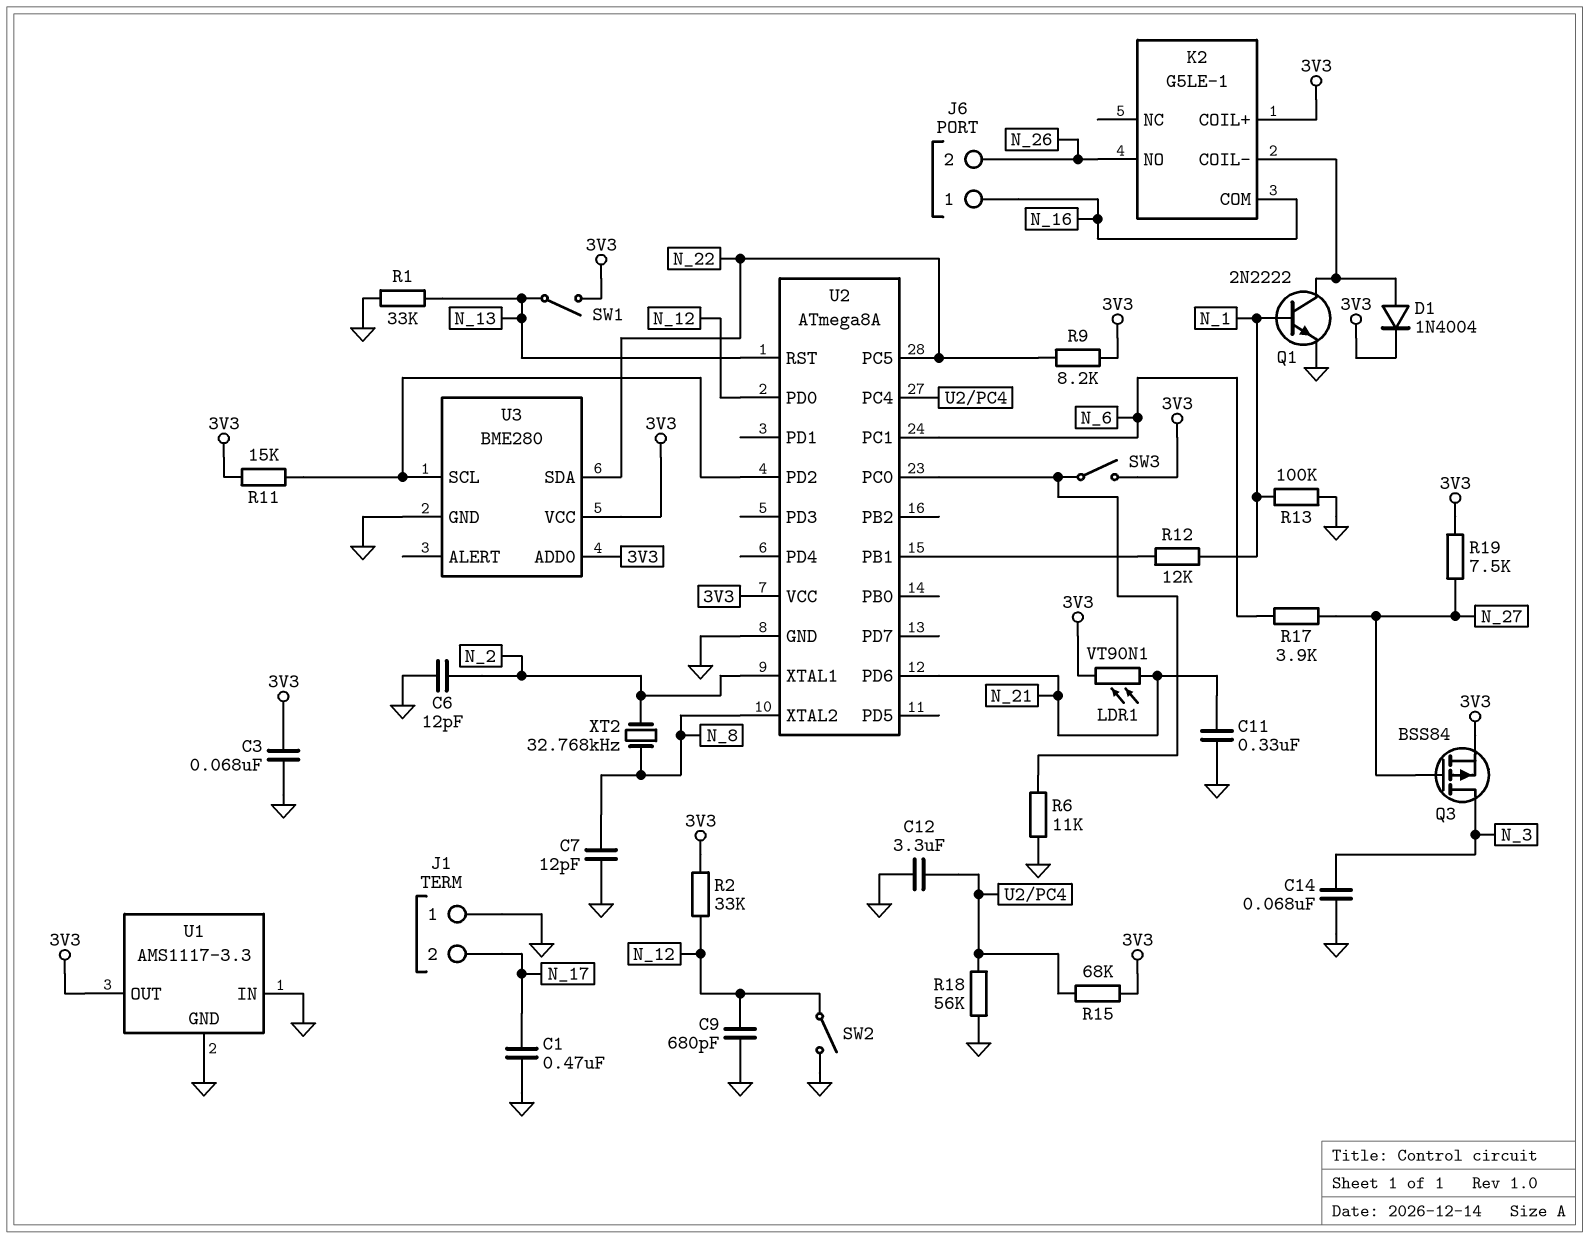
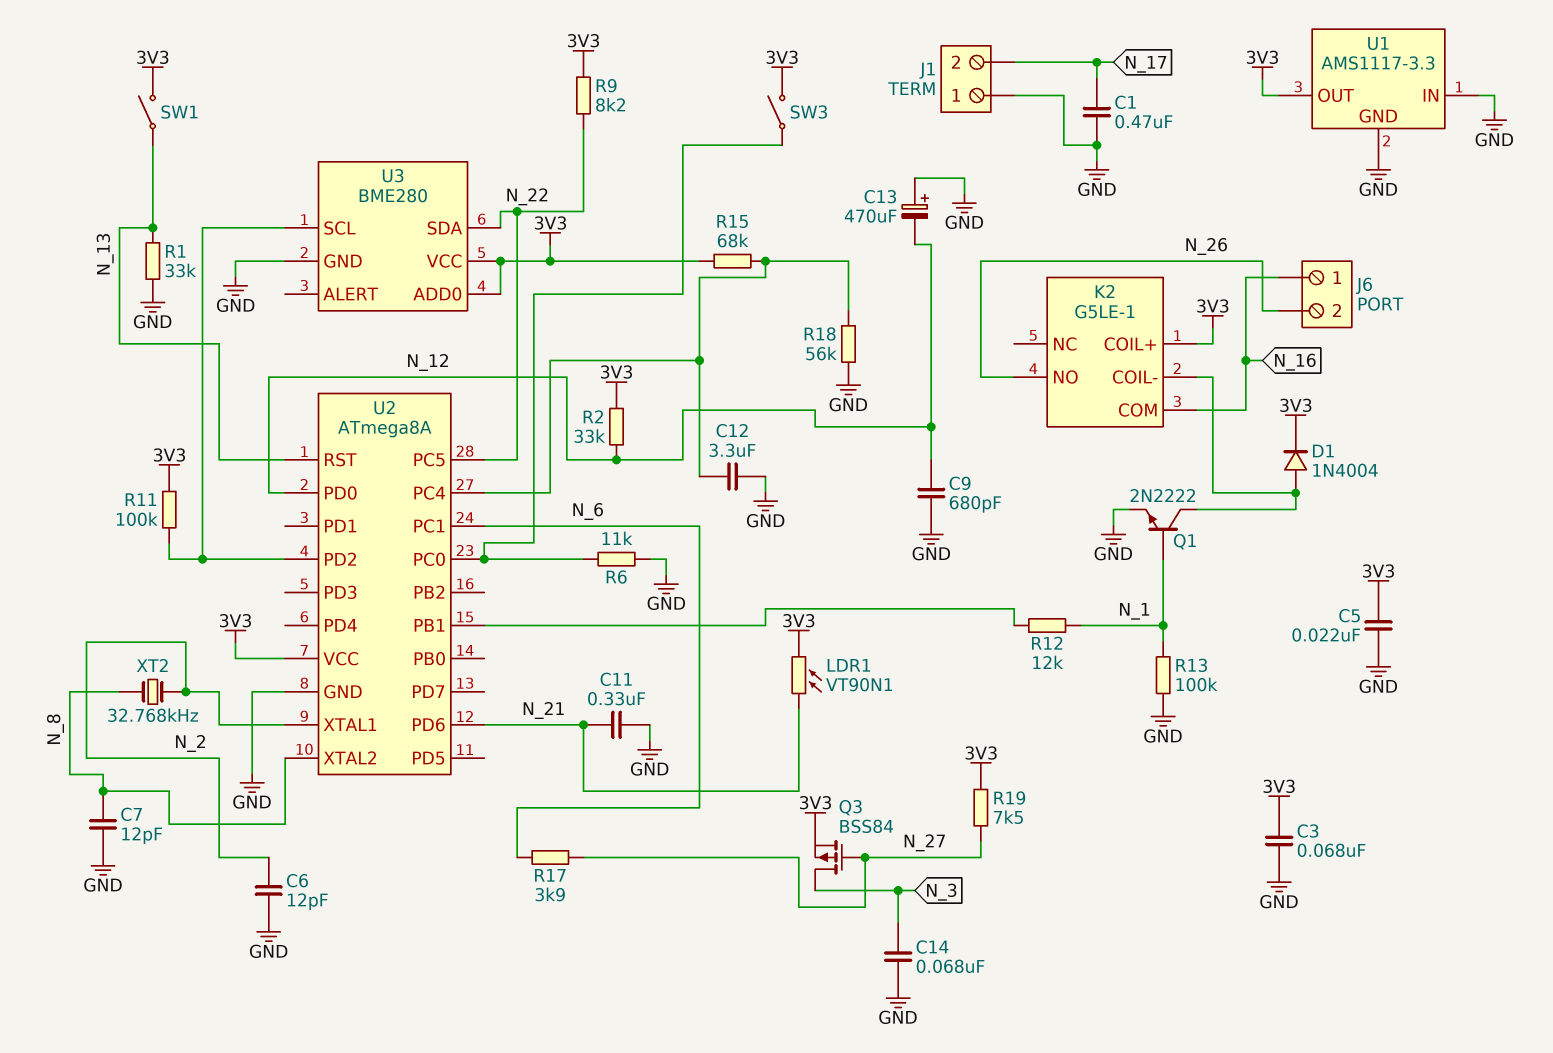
C5: none -> 22nF (3V3, GND)
C13: none -> 470uF (plus GND, minus N_12)
R11: 15k (3V3, U2/PD2) -> 100k (3V3, U2/PD2)
SW2: switch (GND, N_12) -> none

